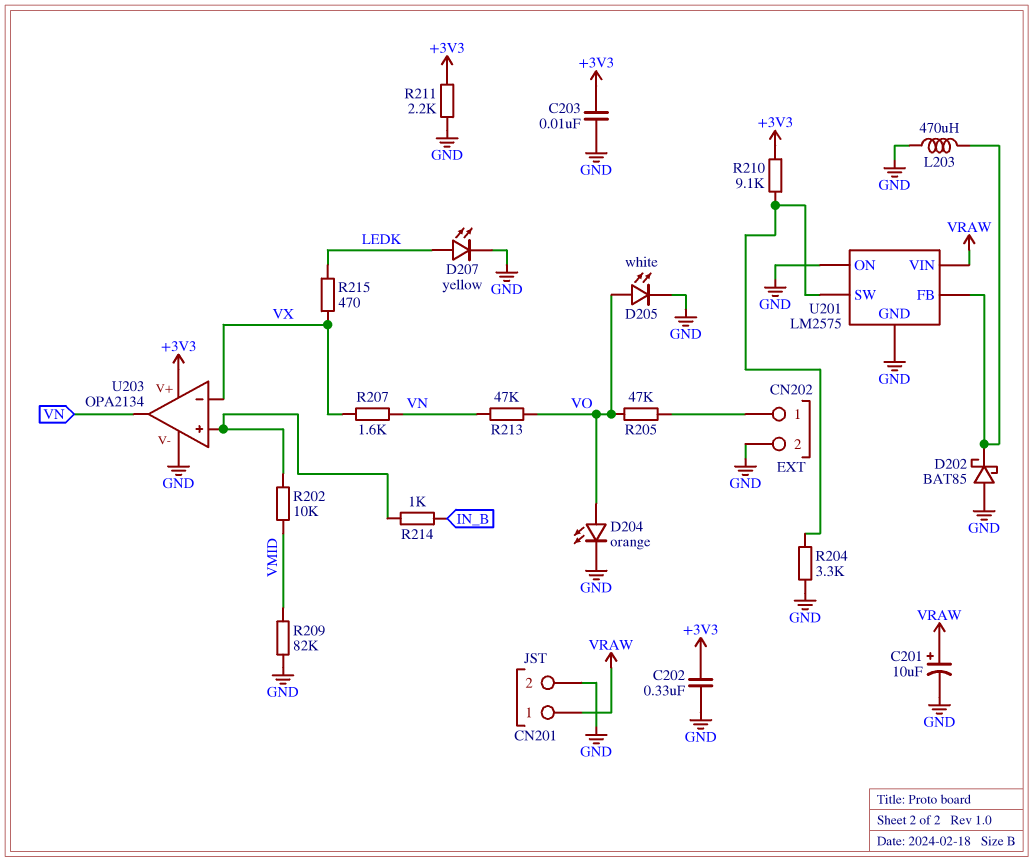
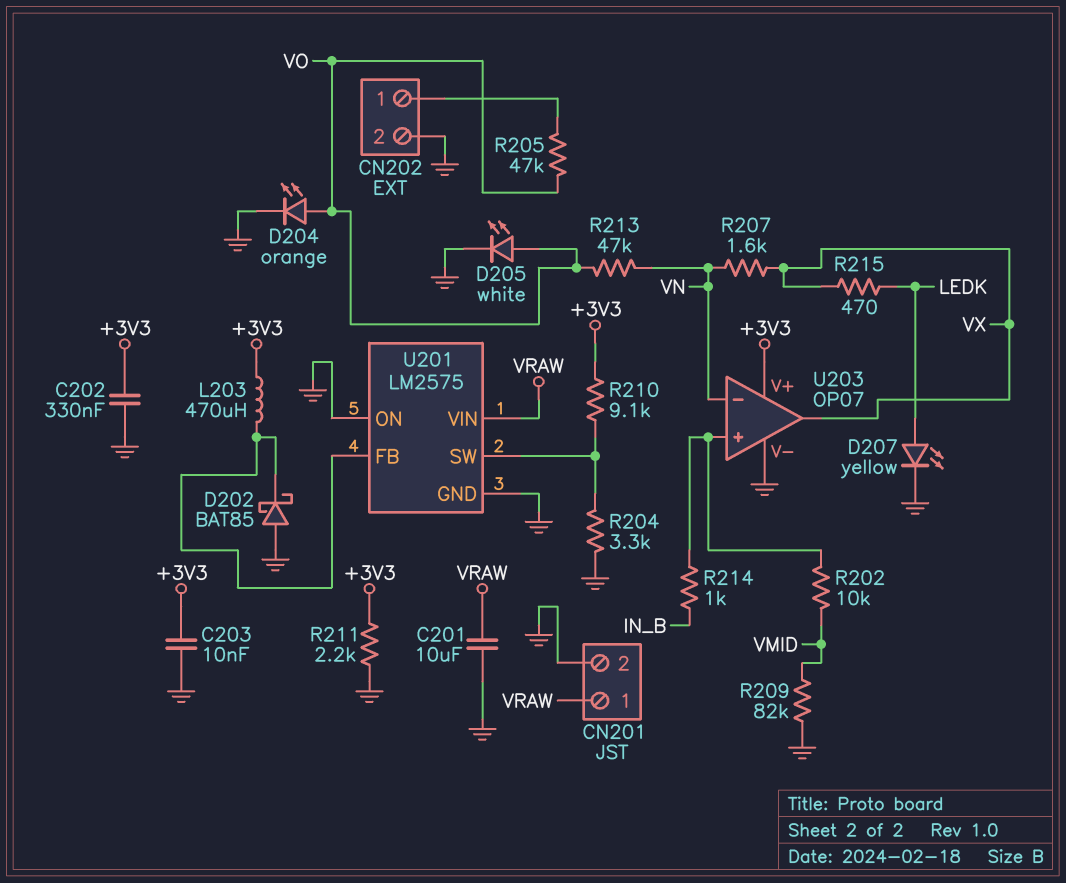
C201: 10uF (plus VRAW, minus GND) -> 10uF (GND, VRAW)
L203: 470uH (GND, U201/FB) -> 470uH (+3V3, U201/FB)
U203: OPA2134 -> OP07
U203 pin in-: VX -> VN
U203 pin out: VN -> VX

